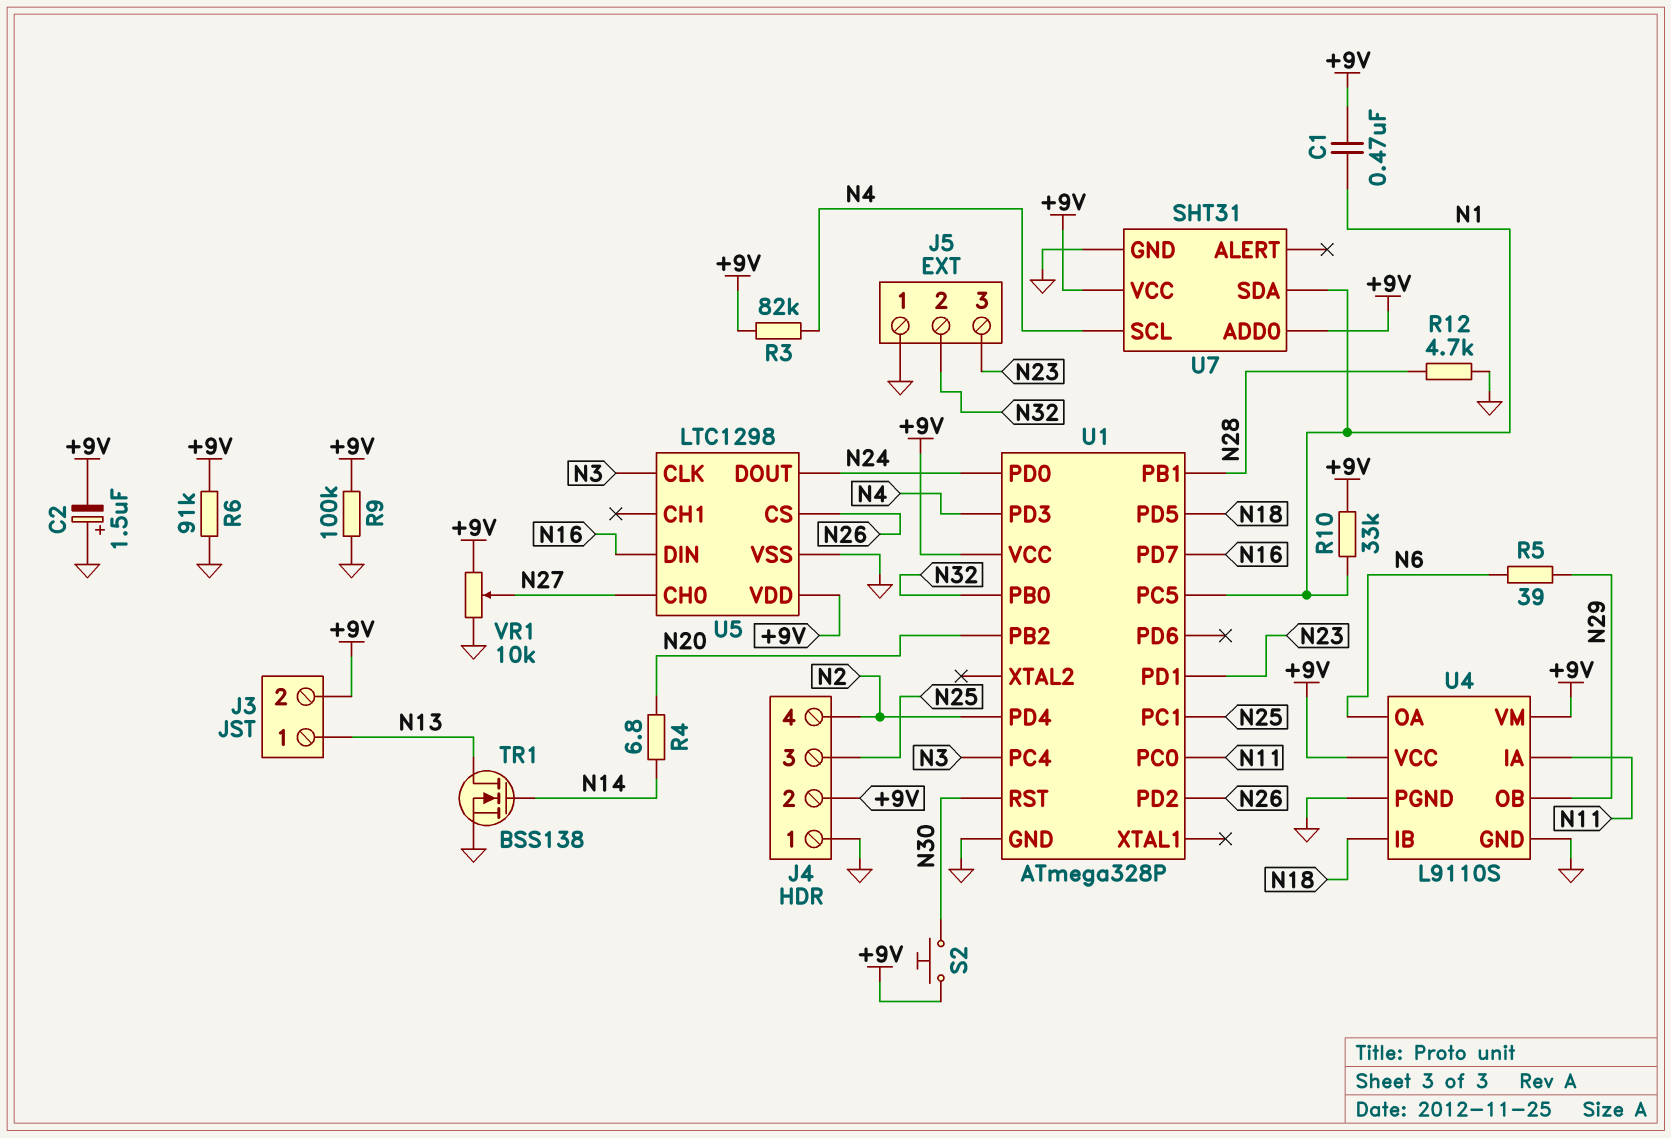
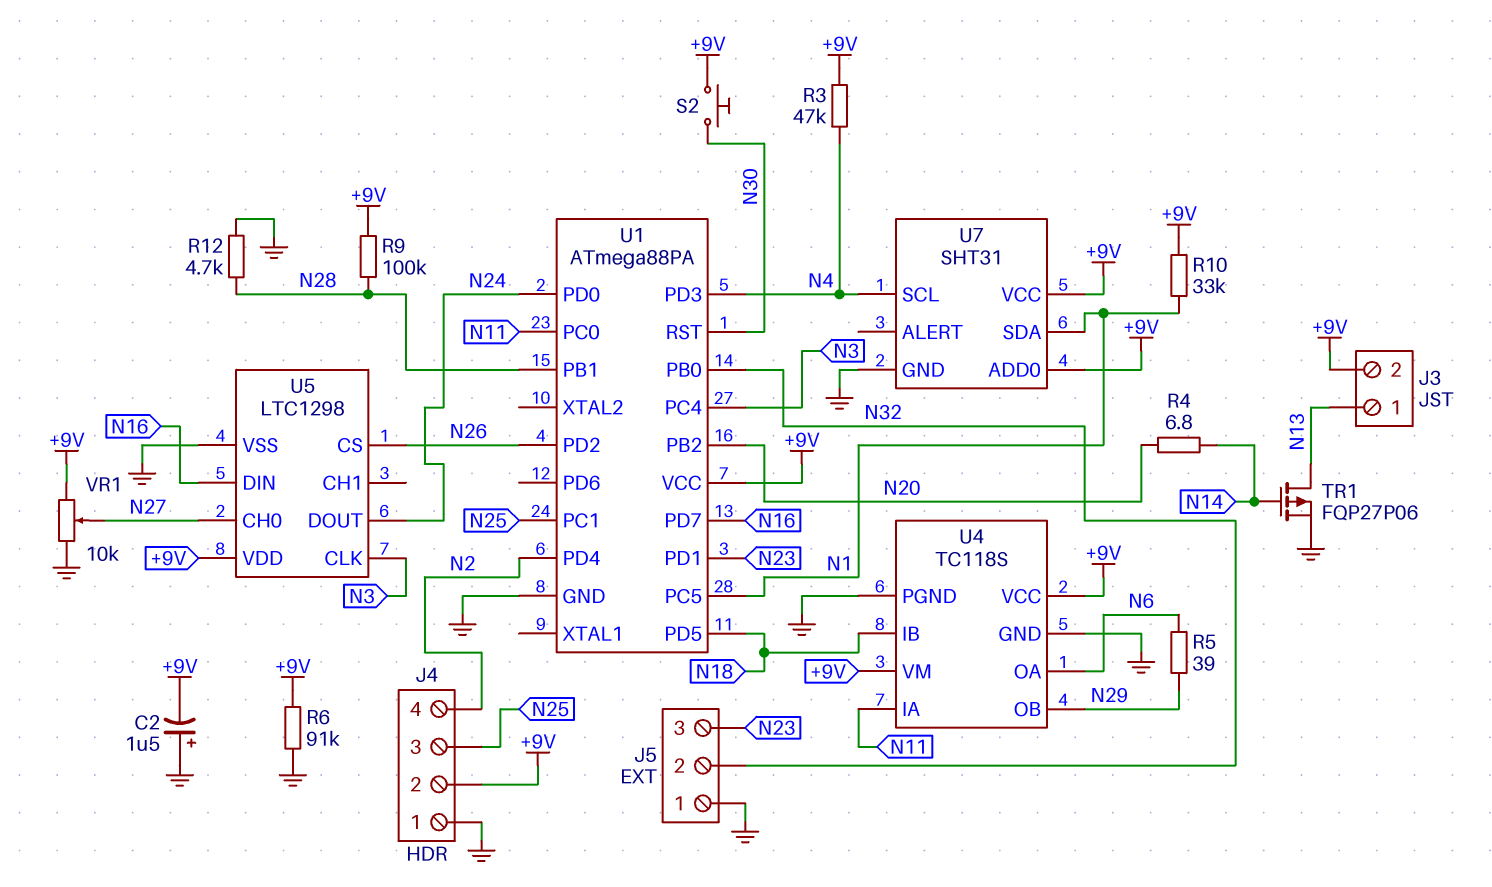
C1: 470nF (+9V, N1) -> none
R3: 82k (+9V, N4) -> 47k (+9V, N4)
R9: 100k (+9V, GND) -> 100k (+9V, N28)
TR1: NMOS BSS138 (G N14, D N13, S GND) -> PMOS FQP27P06 (G N14, D N13, S GND)
U1: ATmega328P -> ATmega88PA
U4: L9110S -> TC118S

